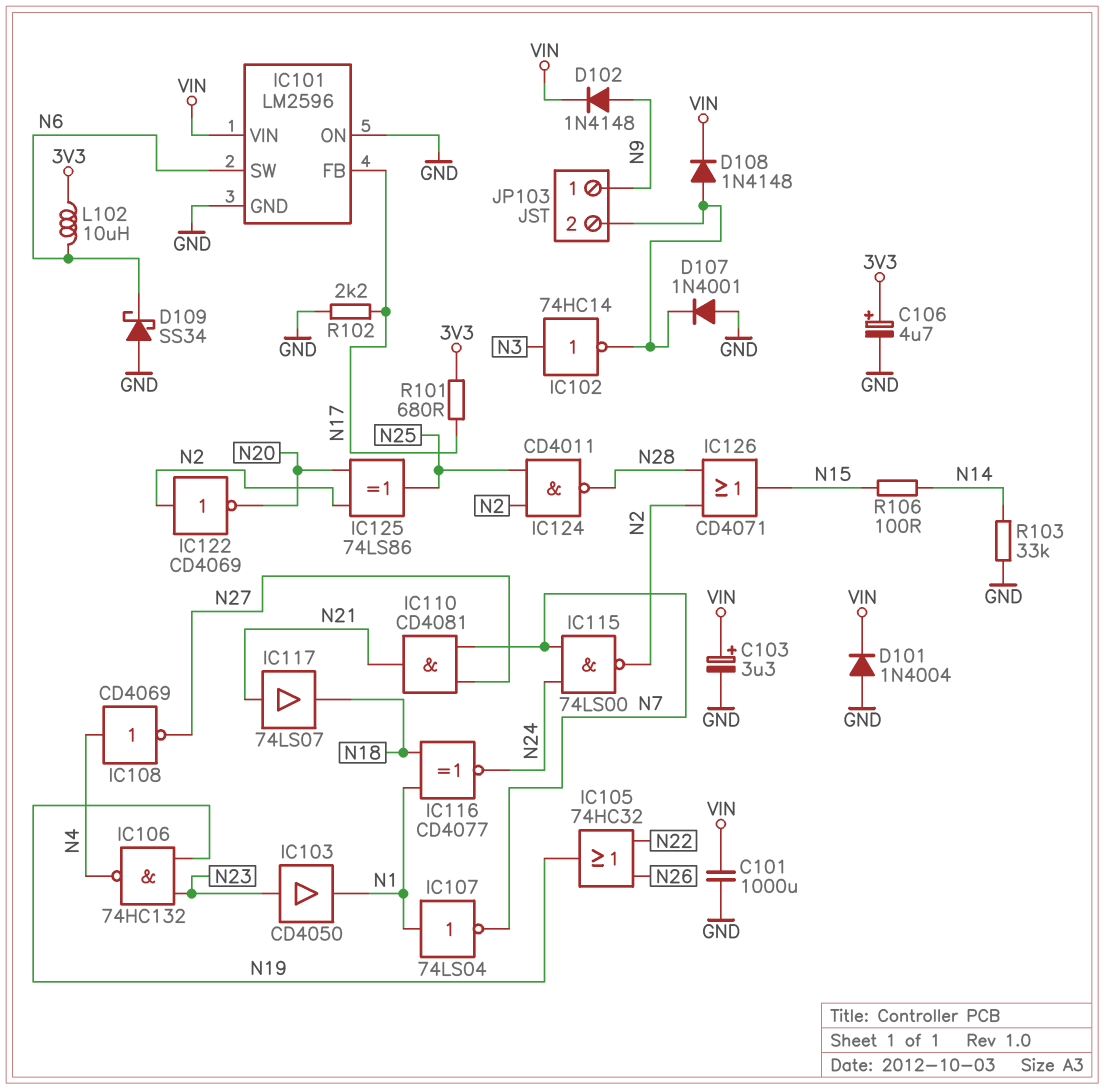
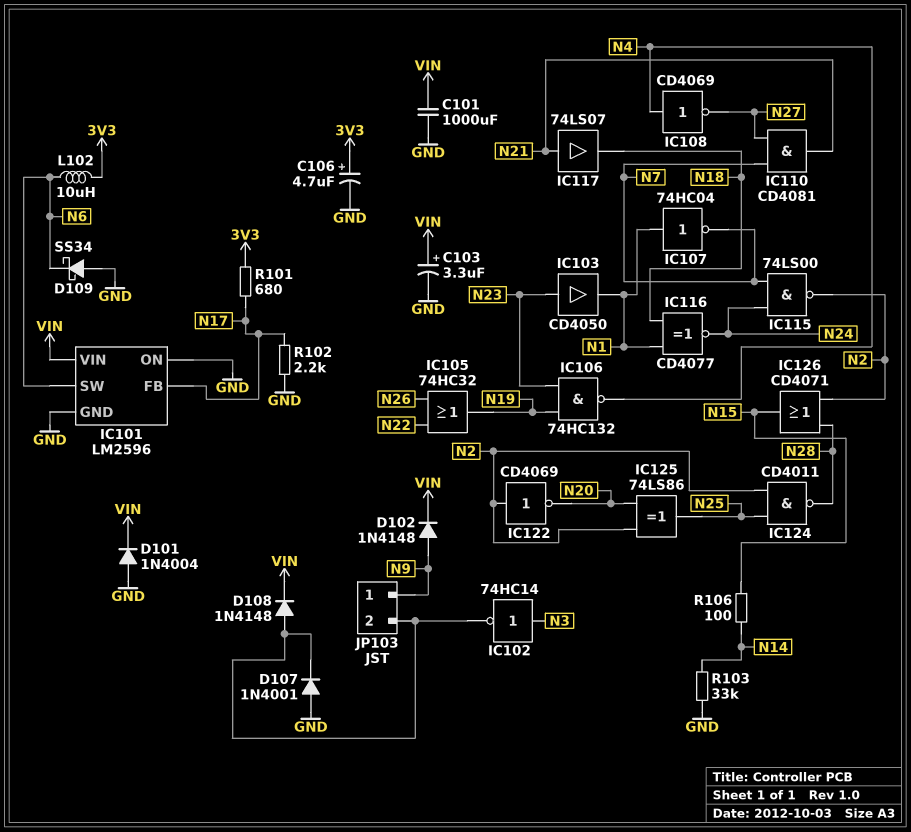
IC107: NOT 74LS04 (in N1, out N7) -> NOT 74HC04 (in N1, out N7)

